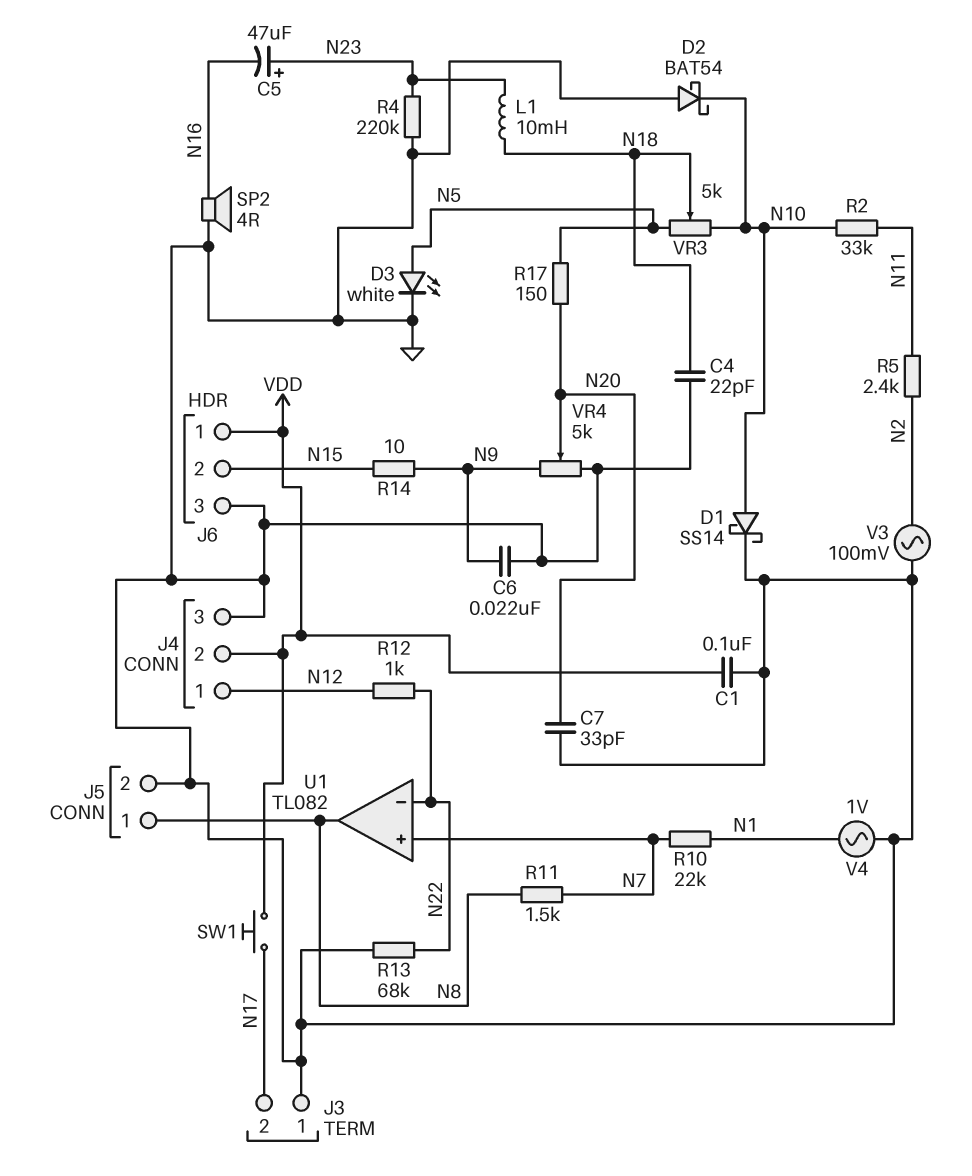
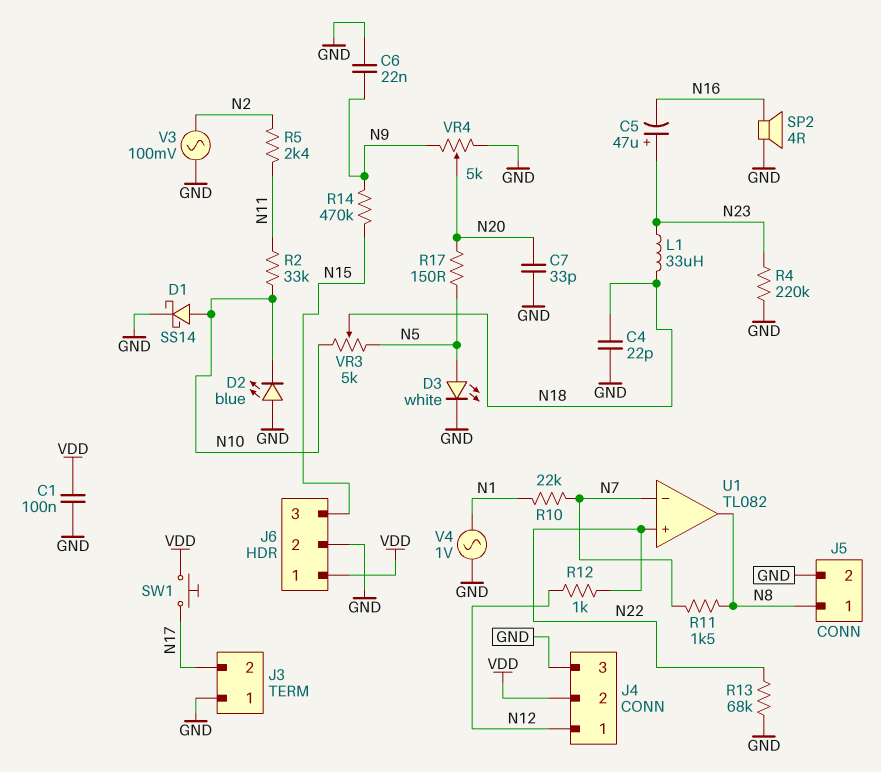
D2: schottky BAT54 (A GND, K N10) -> LED blue (A GND, K N10)
J6 pin 2: N15 -> GND
J6 pin 3: GND -> N15
L1: 10mH (N18, N23) -> 33uH (N18, N23)
R14: 10 (N9, N15) -> 470k (N9, N15)
U1 pin in+: N7 -> N22
U1 pin in-: N22 -> N7

